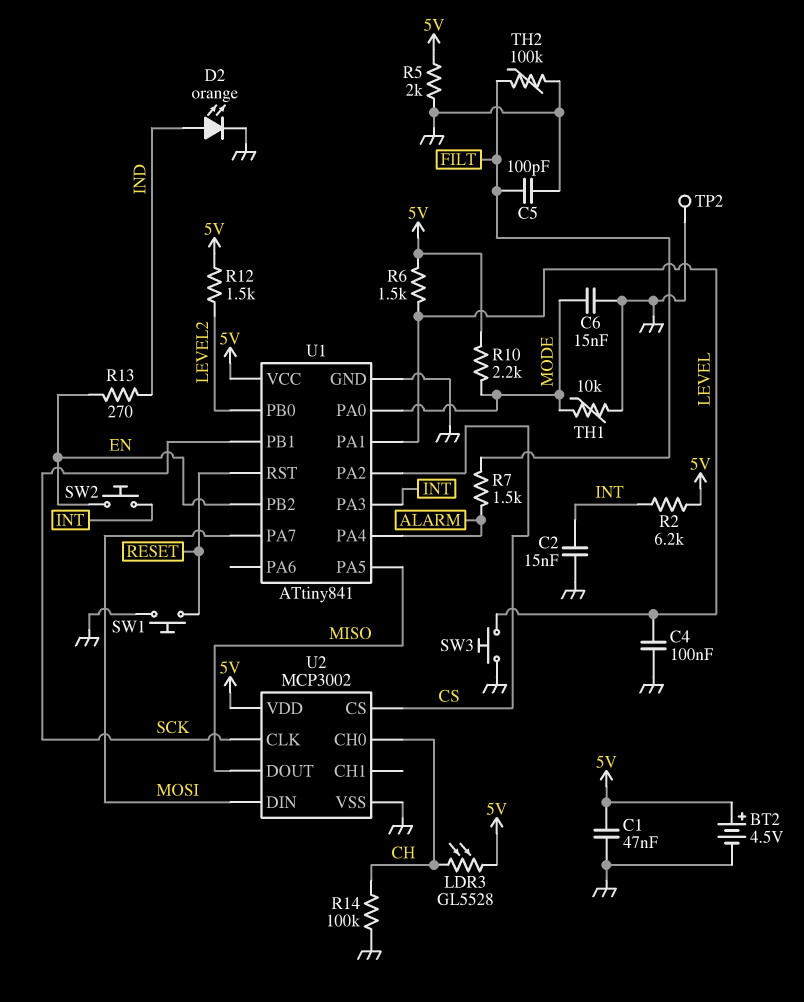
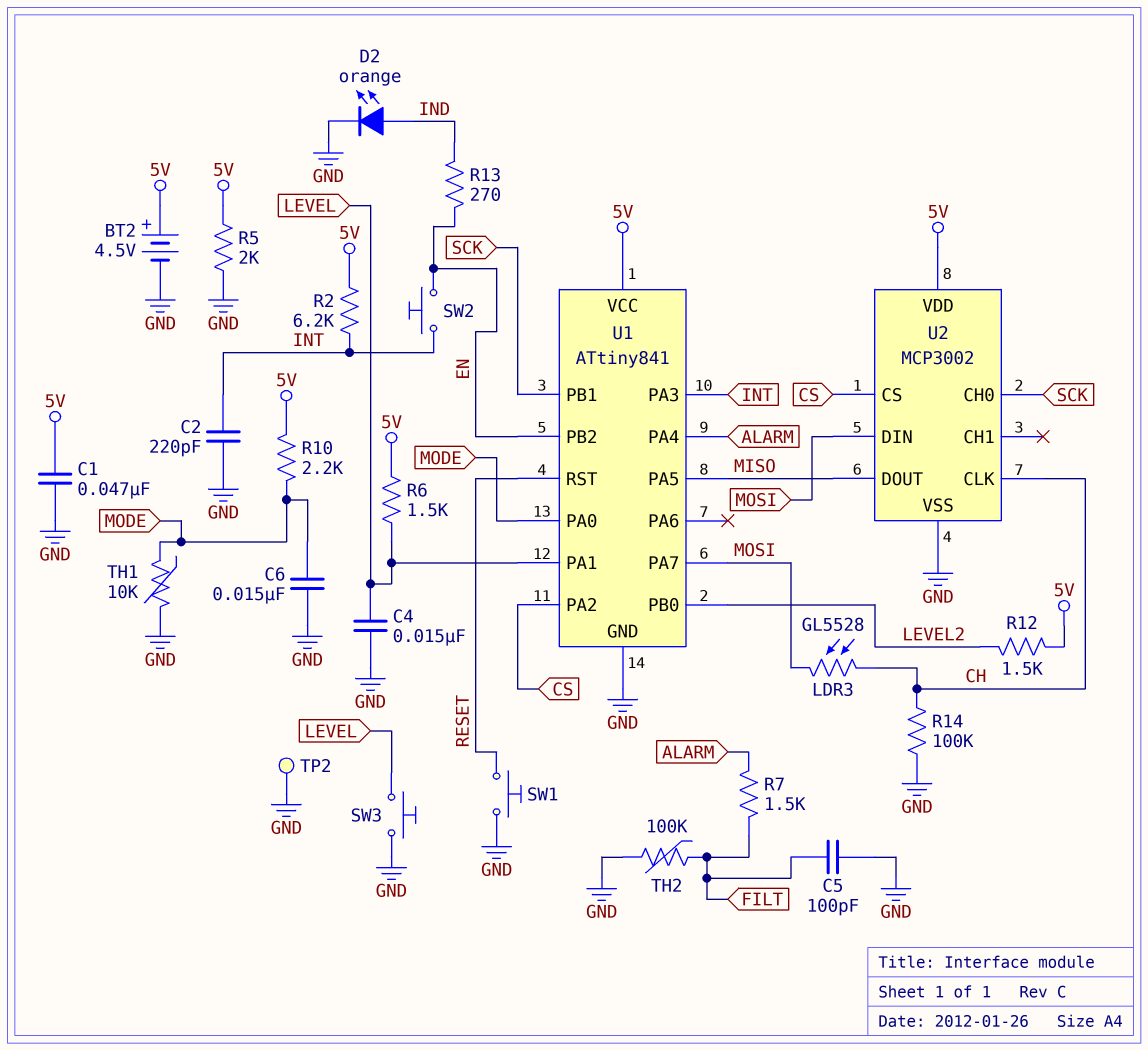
C2: 15nF (GND, INT) -> 220pF (GND, INT)
C4: 100nF (GND, LEVEL) -> 15nF (GND, LEVEL)
LDR3: GL5528 (5V, CH) -> GL5528 (CH, MOSI)
U2 pin CH0: CH -> SCK
U2 pin CLK: SCK -> CH

